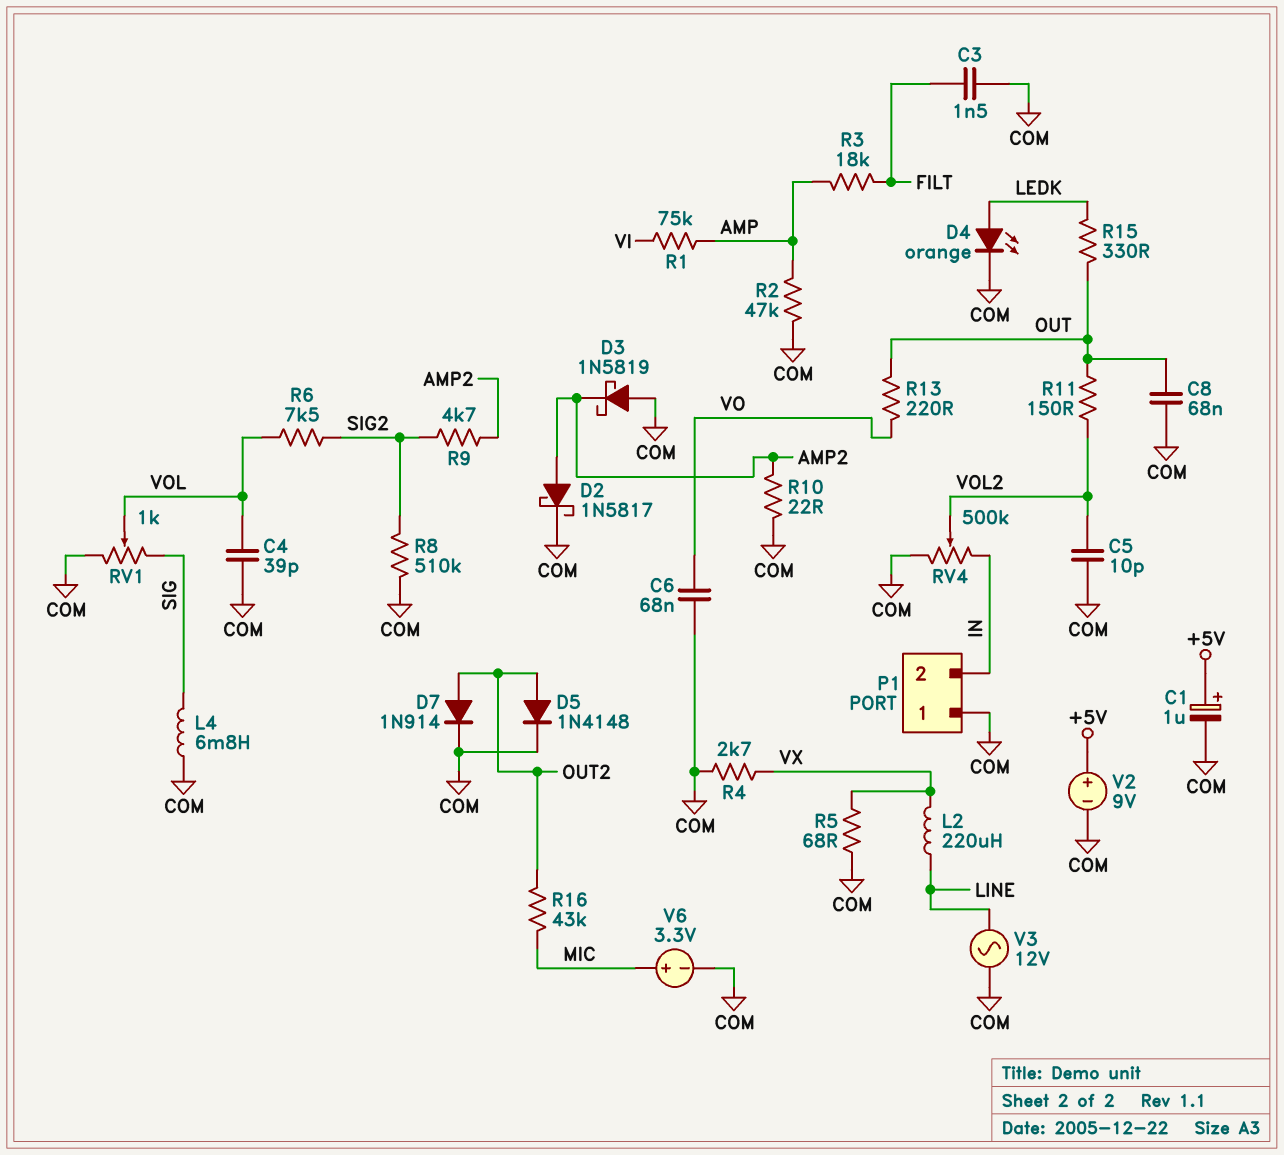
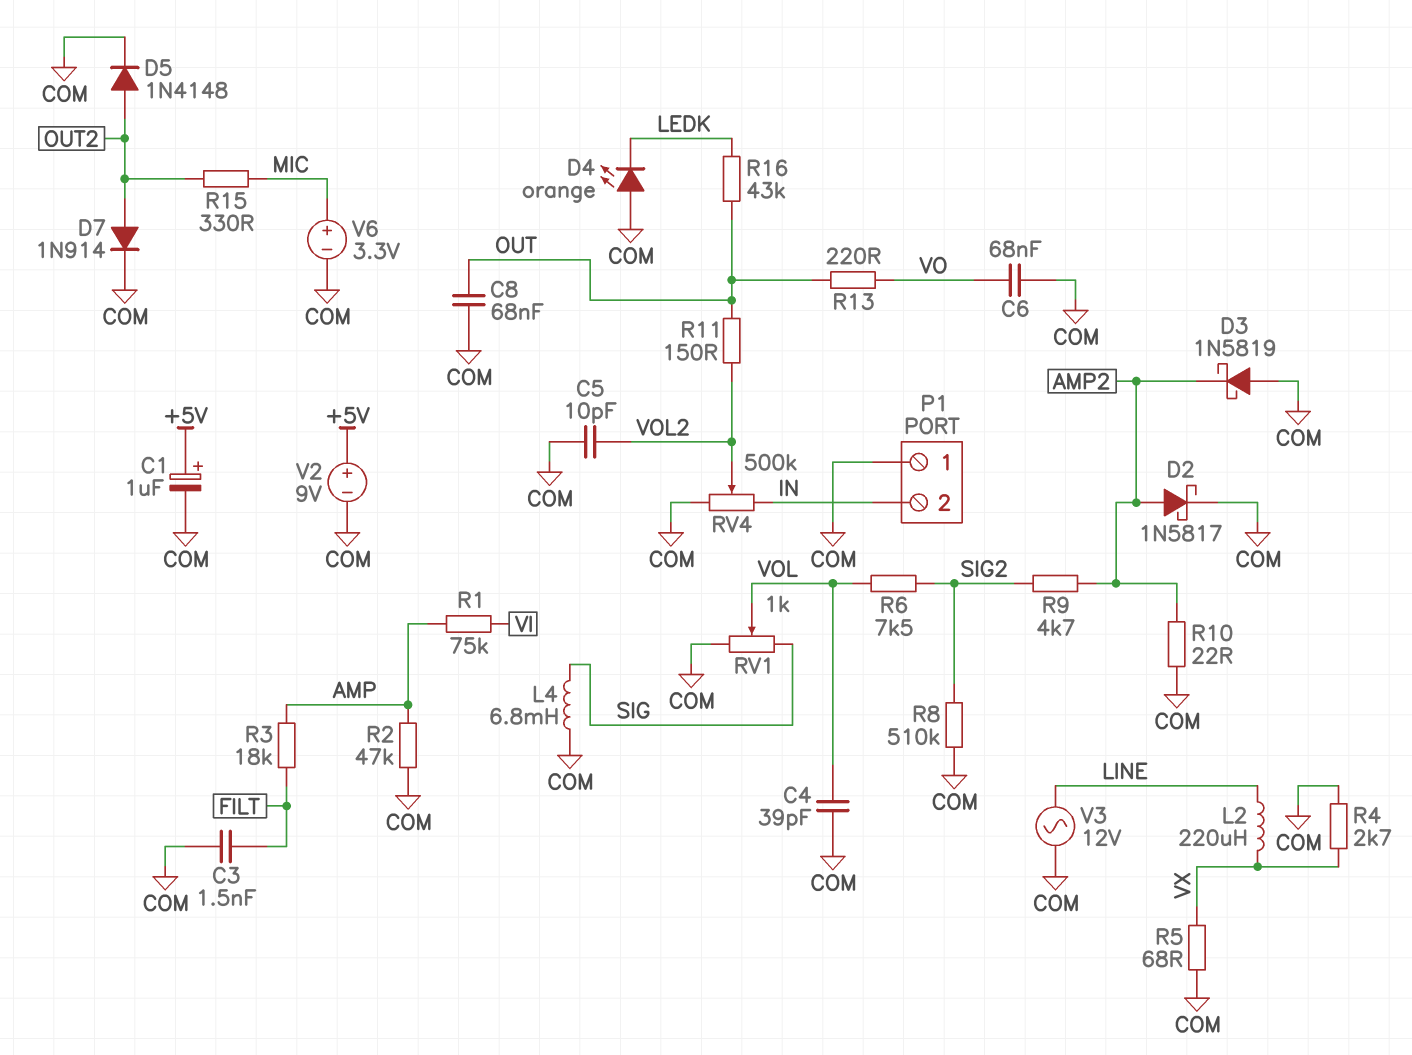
D4: LED orange (A LEDK, K COM) -> LED orange (A COM, K LEDK)
R15: 330 (LEDK, OUT) -> 330 (MIC, OUT2)
R16: 43k (MIC, OUT2) -> 43k (LEDK, OUT)

